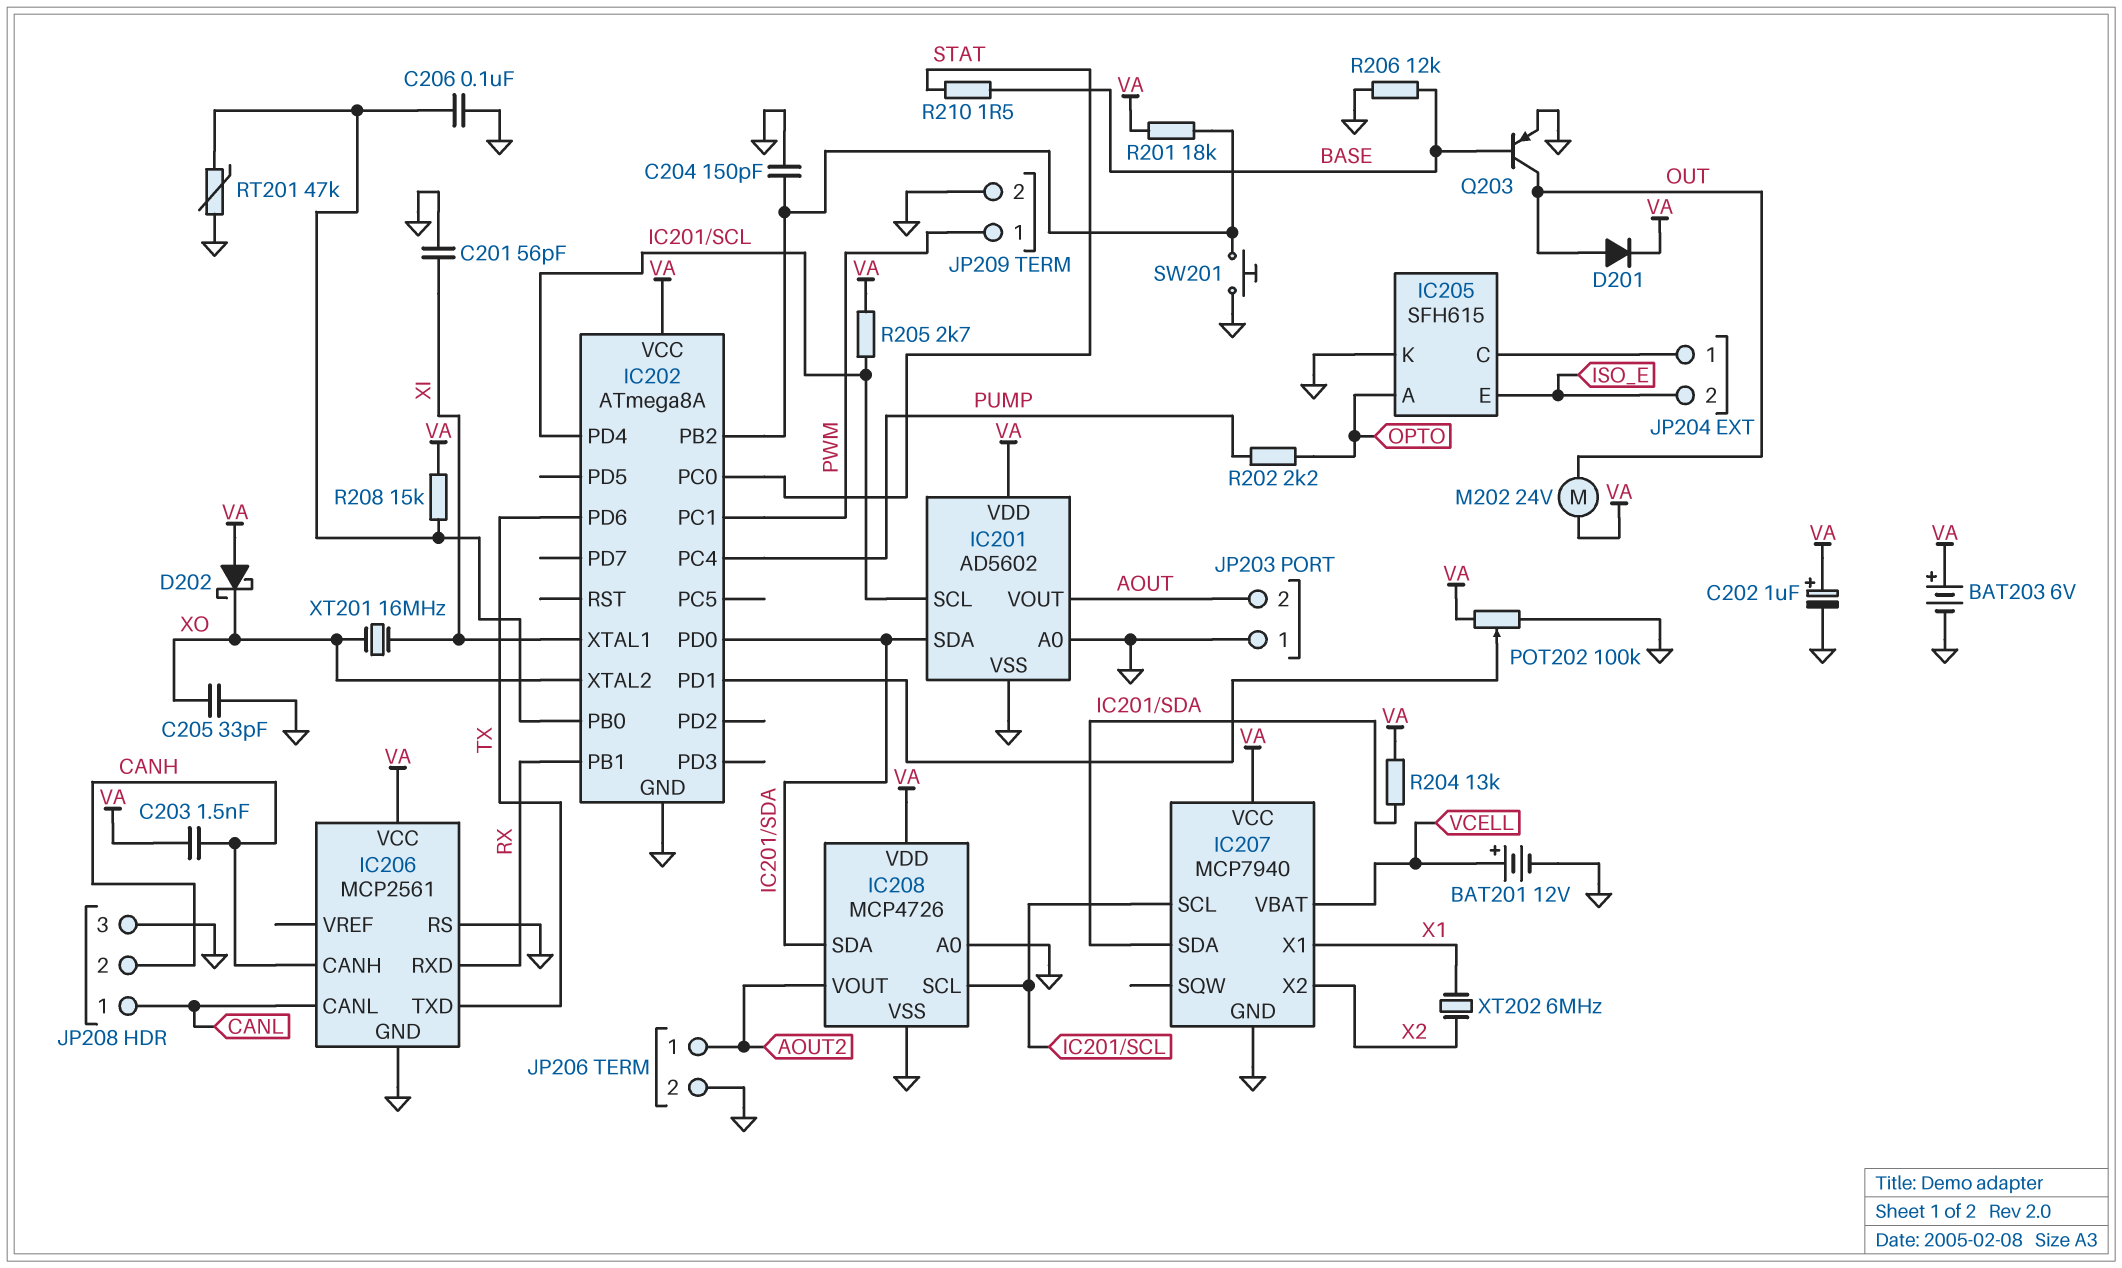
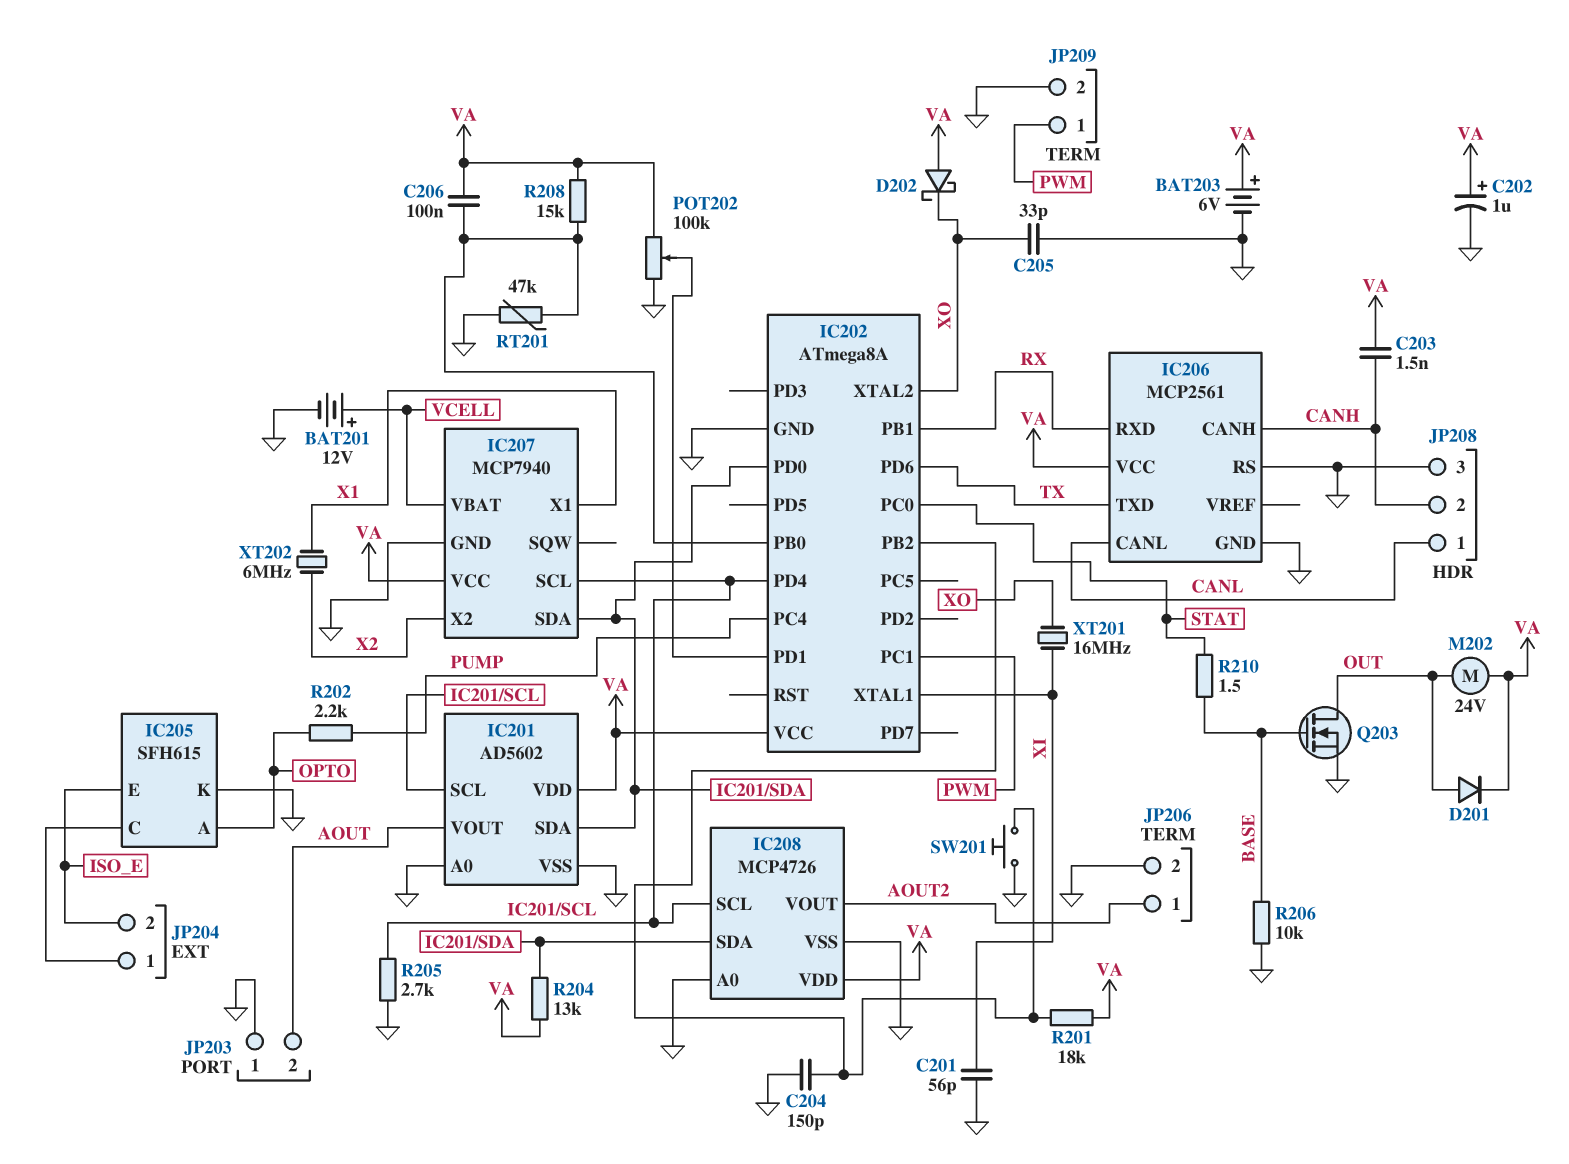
C206: 100nF (GND, IC202/PB0) -> 100nF (IC202/PB0, VA)
Q203: PNP (B BASE, C OUT, E GND) -> NMOS (G BASE, D OUT, S GND)
R205: 2.7k (IC201/SCL, VA) -> 2.7k (GND, IC201/SCL)
R206: 12k (BASE, GND) -> 10k (BASE, GND)

